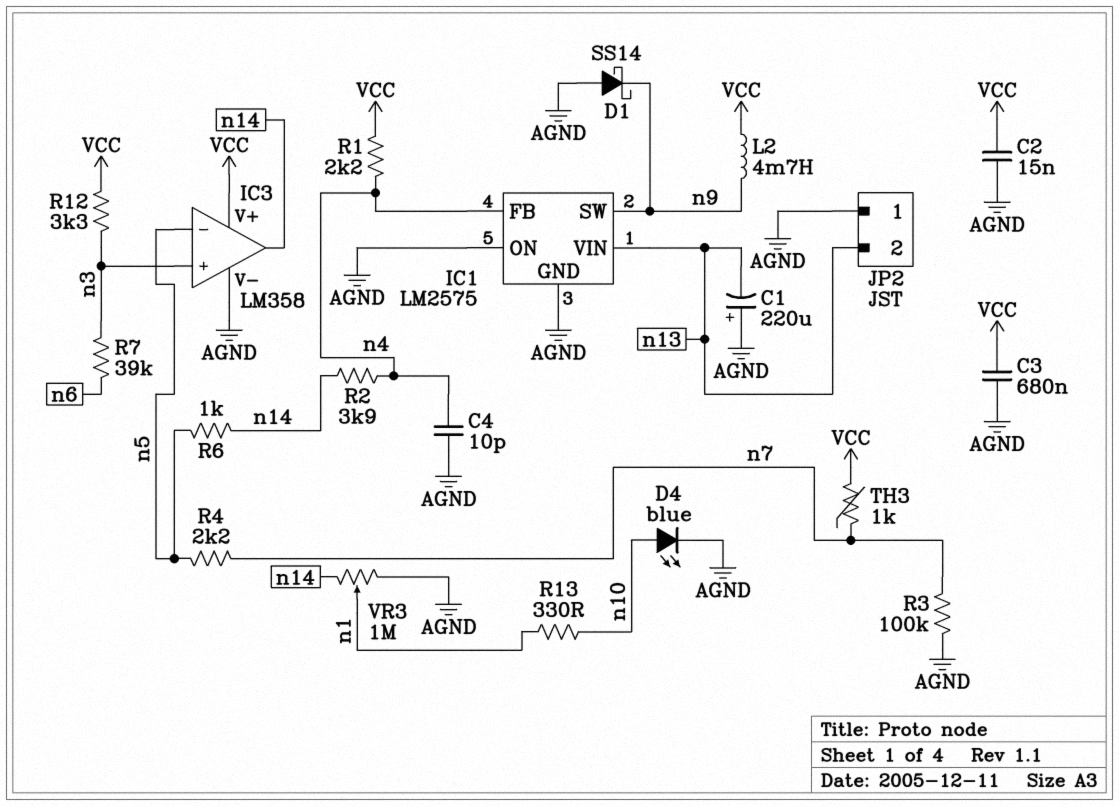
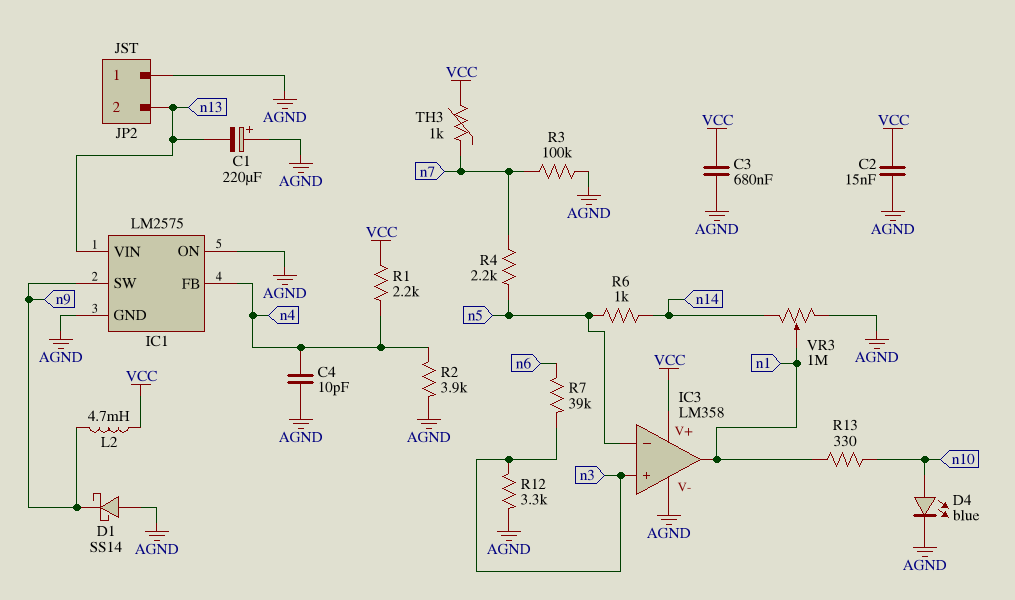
IC3 pin out: n14 -> n1
R2: 3.9k (n4, n14) -> 3.9k (AGND, n4)
R12: 3.3k (VCC, n3) -> 3.3k (AGND, n3)

